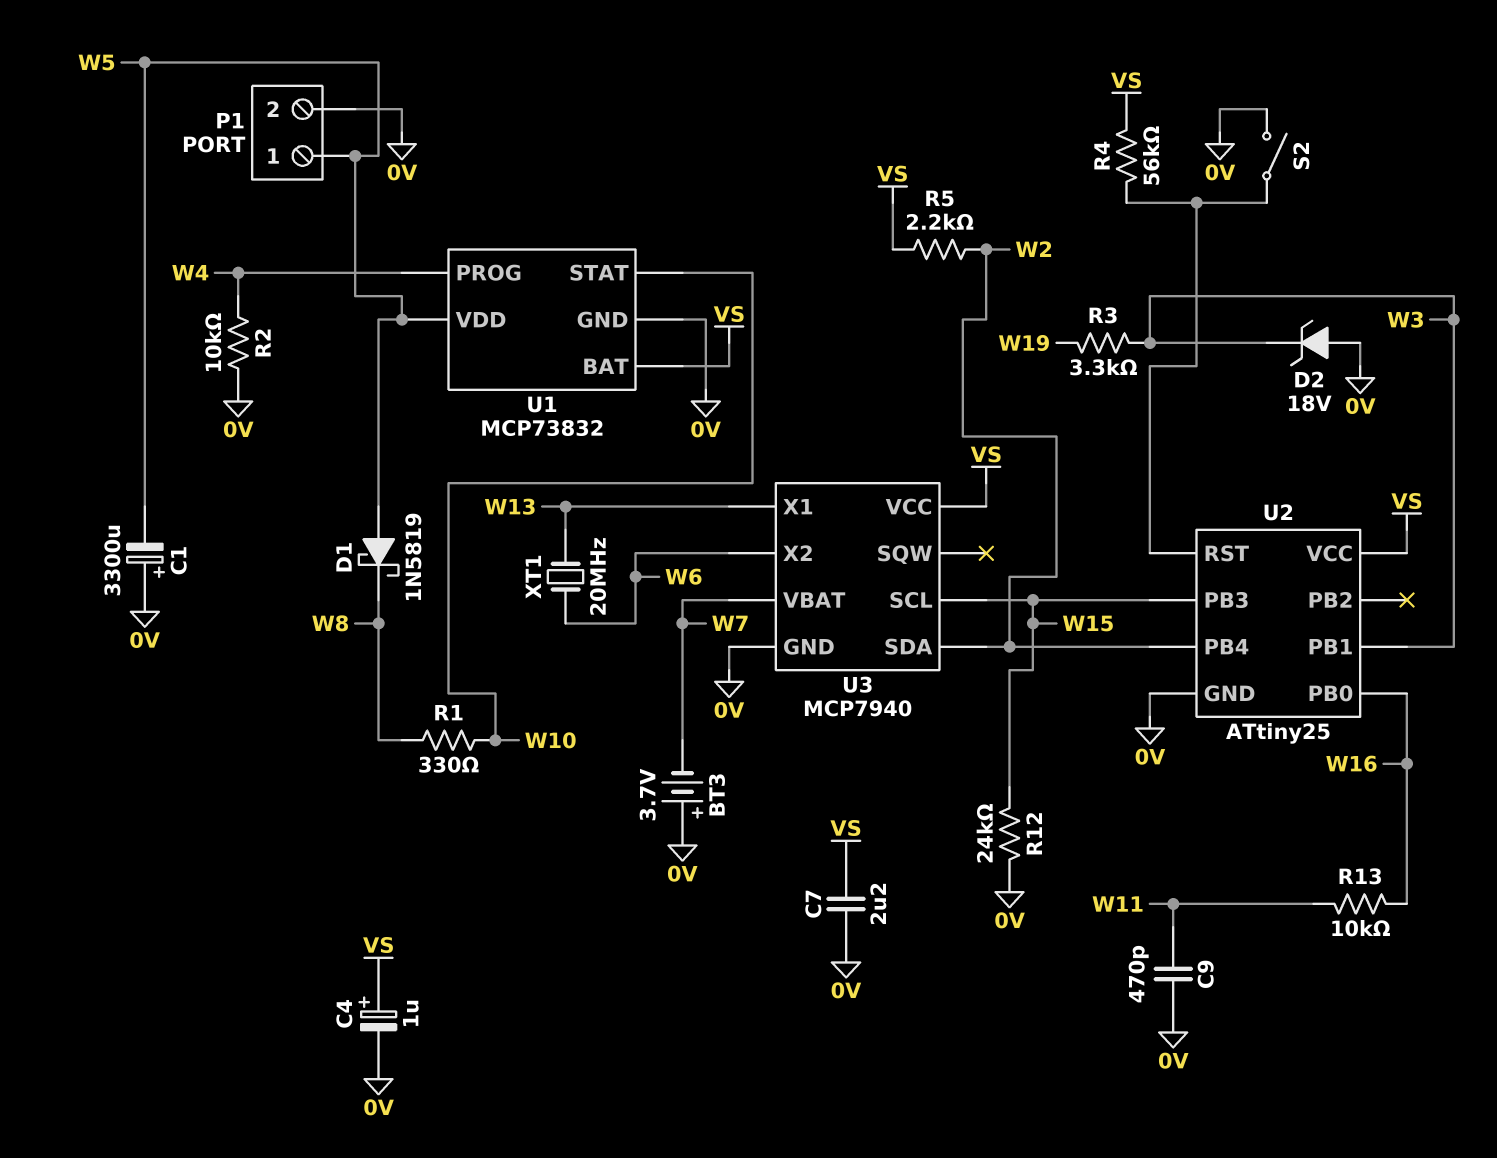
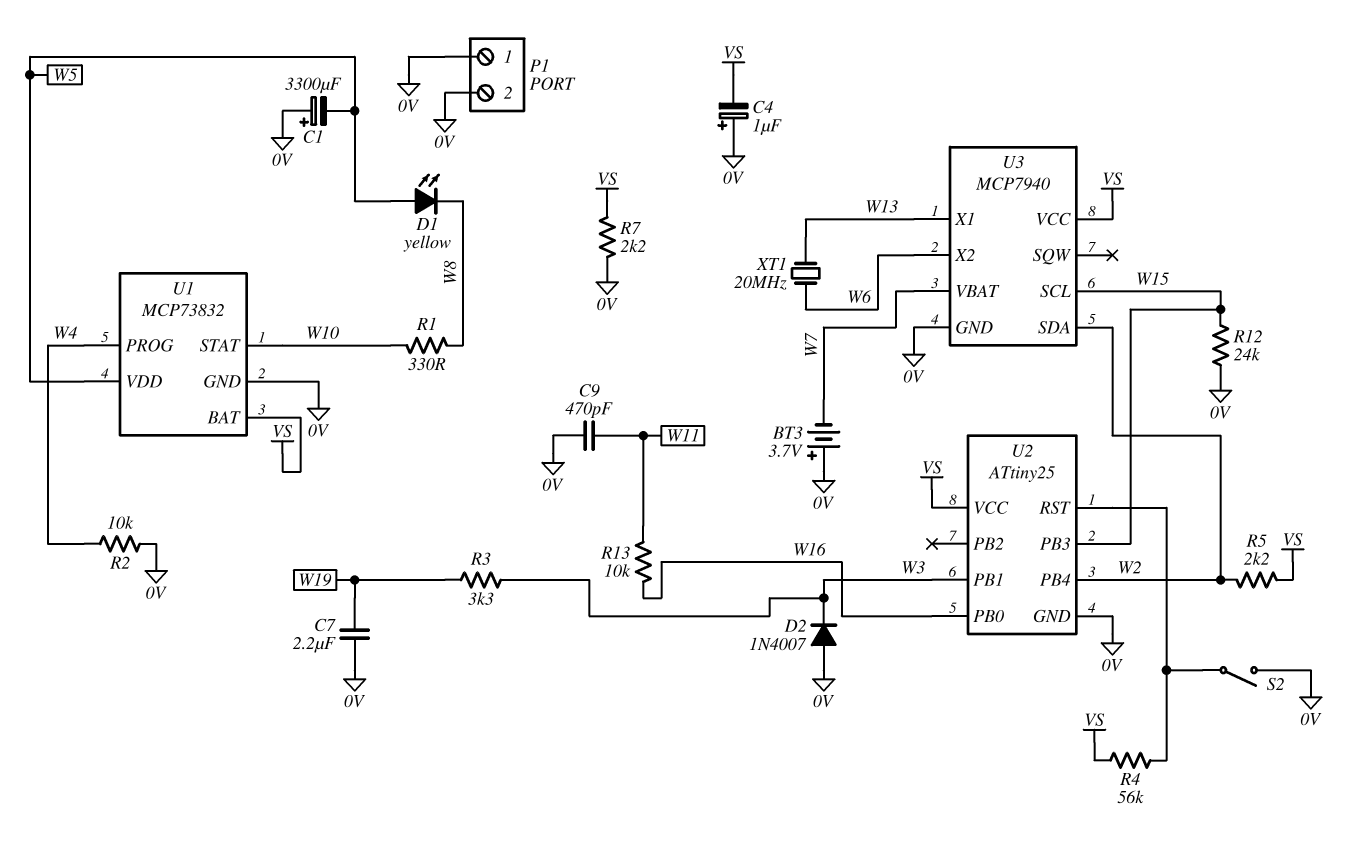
C4: 1uF (plus VS, minus 0V) -> 1uF (plus 0V, minus VS)
C7: 2.2uF (0V, VS) -> 2.2uF (0V, W19)
D1: schottky 1N5819 (A W5, K W8) -> LED yellow (A W5, K W8)
D2: zener 18V (A 0V, K W3) -> diode 1N4007 (A 0V, K W3)
P1 pin 1: W5 -> 0V
R7: none -> 2.2k (0V, VS)

